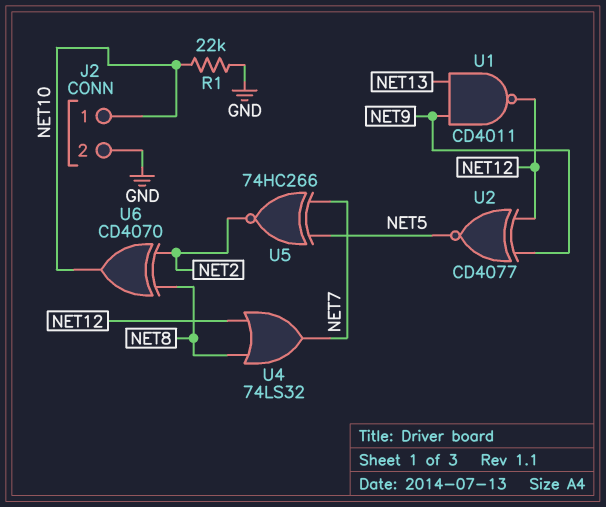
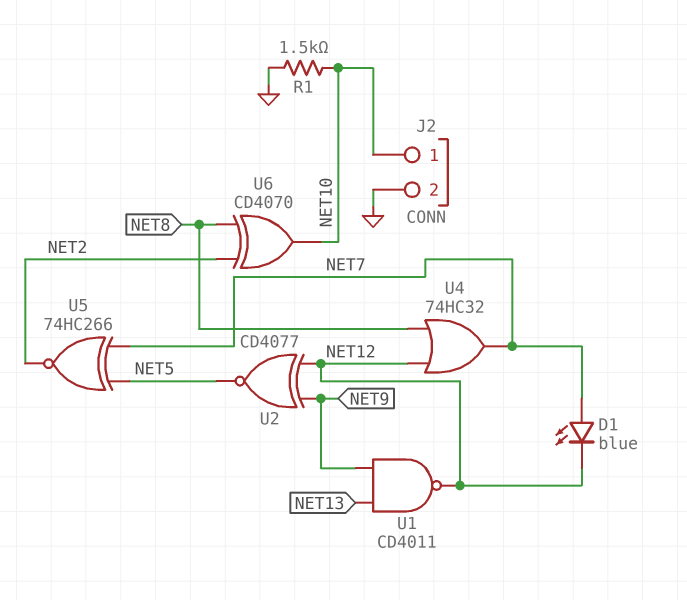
D1: none -> LED blue (A NET7, K NET12)
R1: 22k (GND, NET10) -> 1.5k (GND, NET10)
U4: OR 74LS32 (in NET8, in NET12, out NET7) -> OR 74HC32 (in NET8, in NET12, out NET7)

